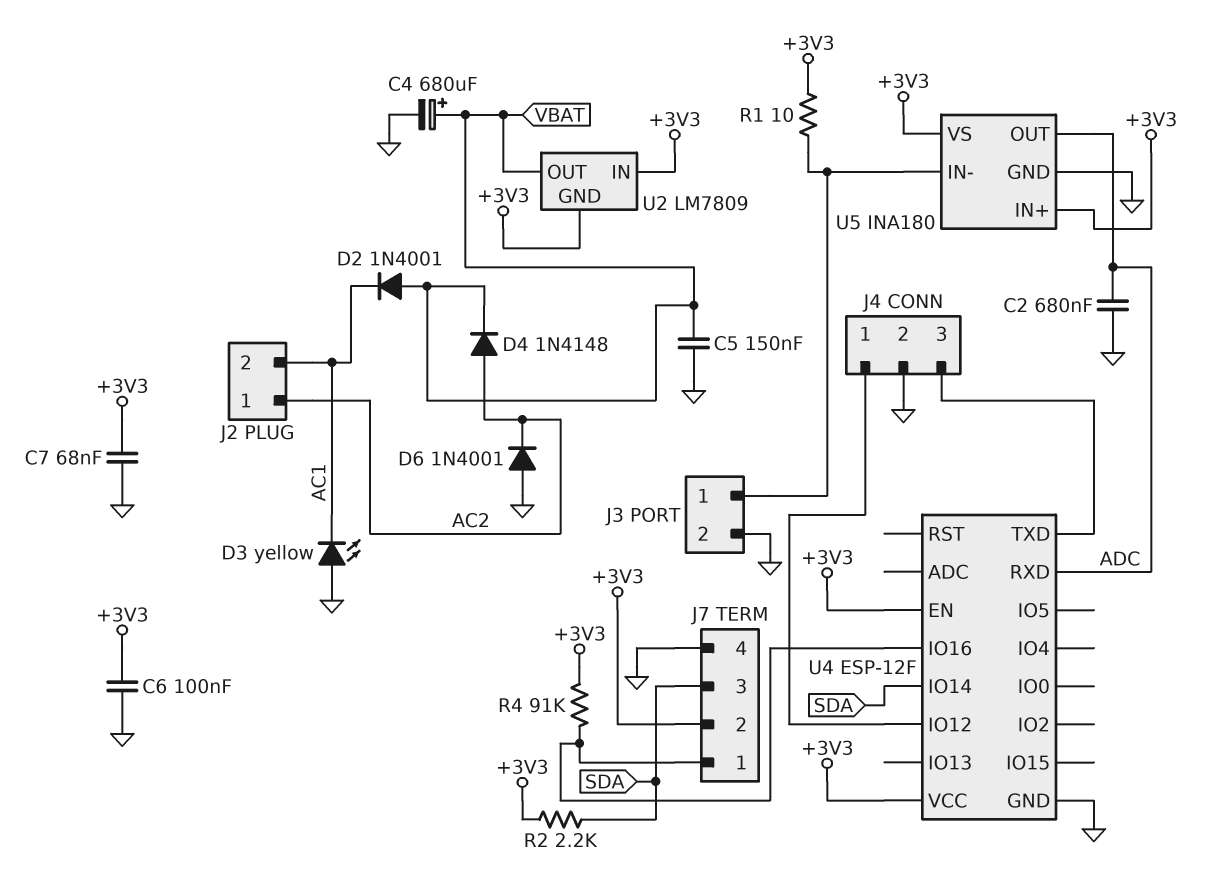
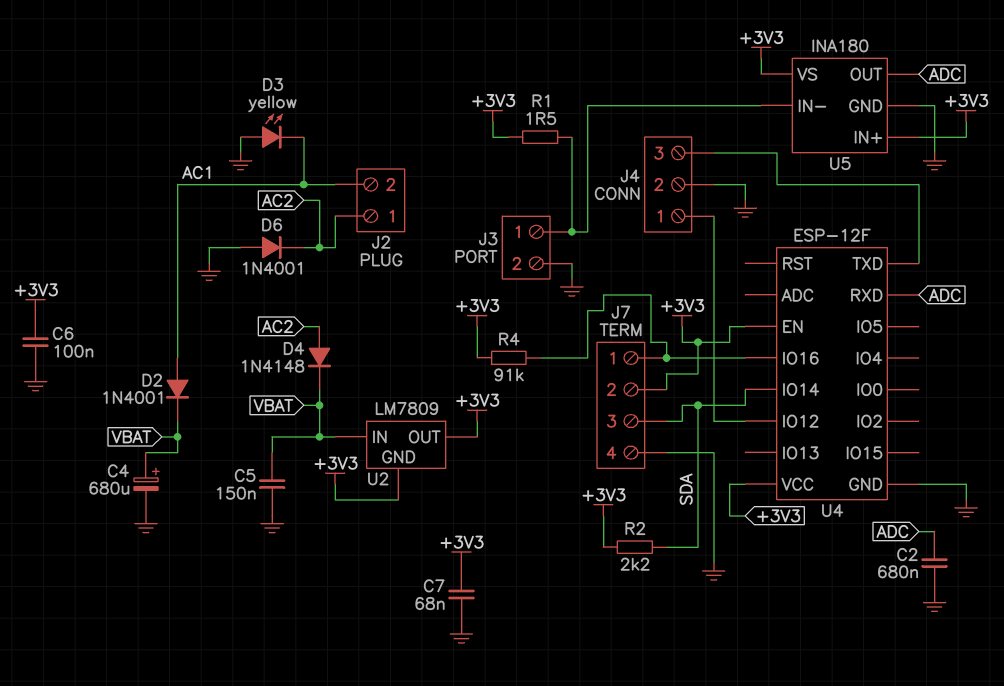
D2: diode 1N4001 (A VBAT, K AC1) -> diode 1N4001 (A AC1, K VBAT)
R1: 10 (+3V3, J3/1) -> 1.5 (+3V3, J3/1)
U2 pin IN: +3V3 -> VBAT
U2 pin OUT: VBAT -> +3V3

